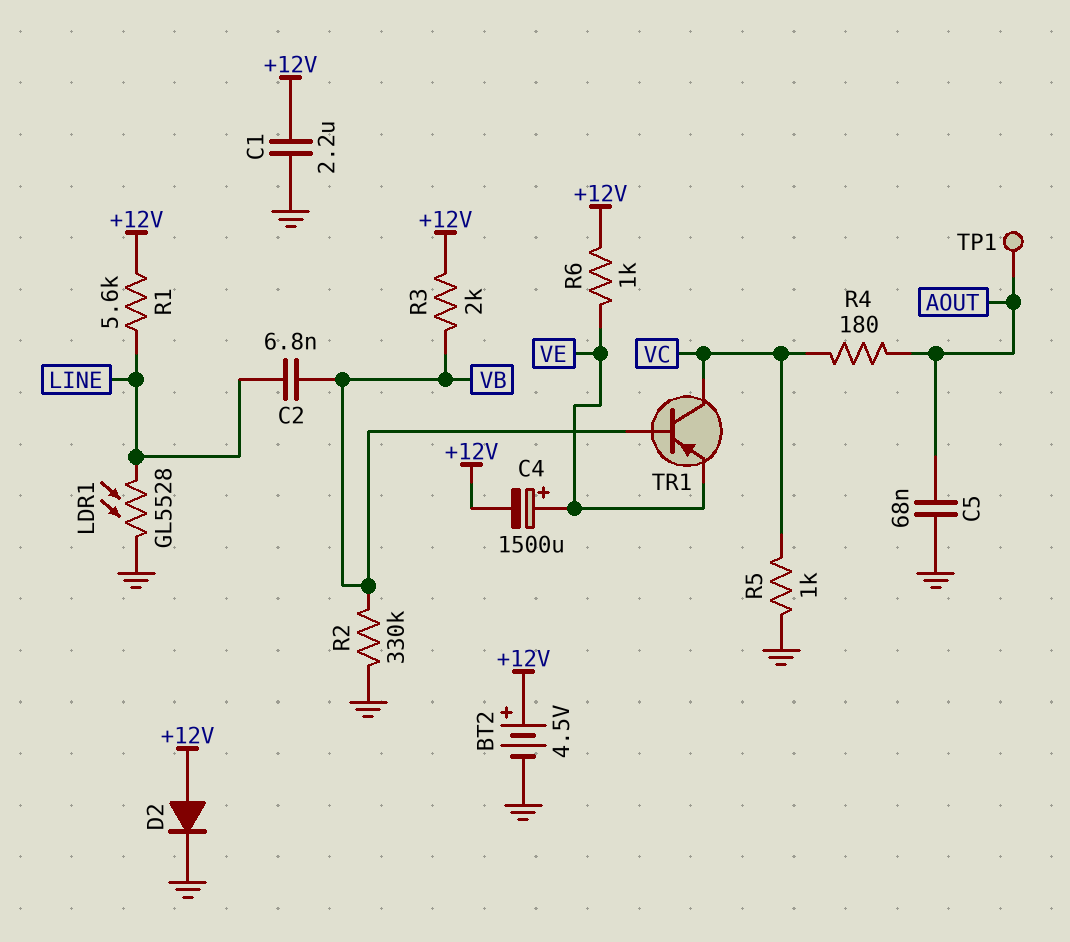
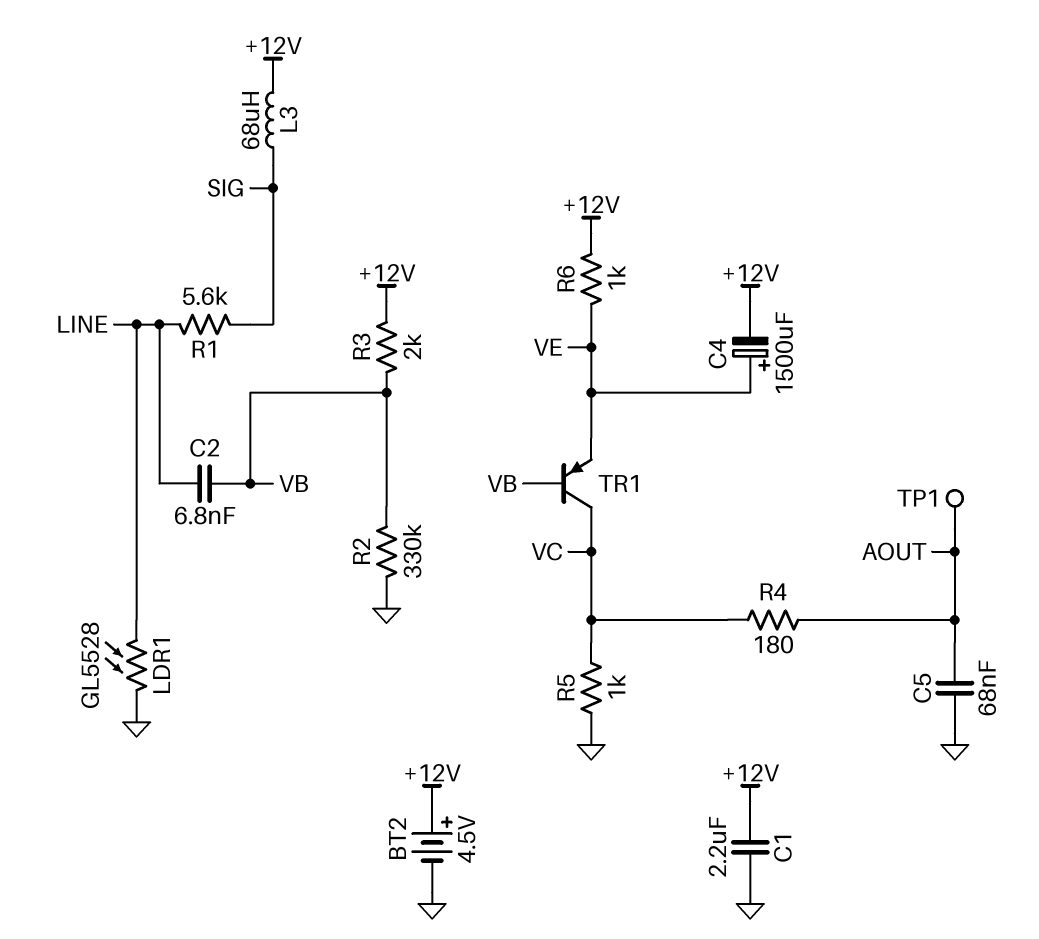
D2: diode (A +12V, K GND) -> none
L3: none -> 68uH (+12V, SIG)
R1: 5.6k (+12V, LINE) -> 5.6k (LINE, SIG)

